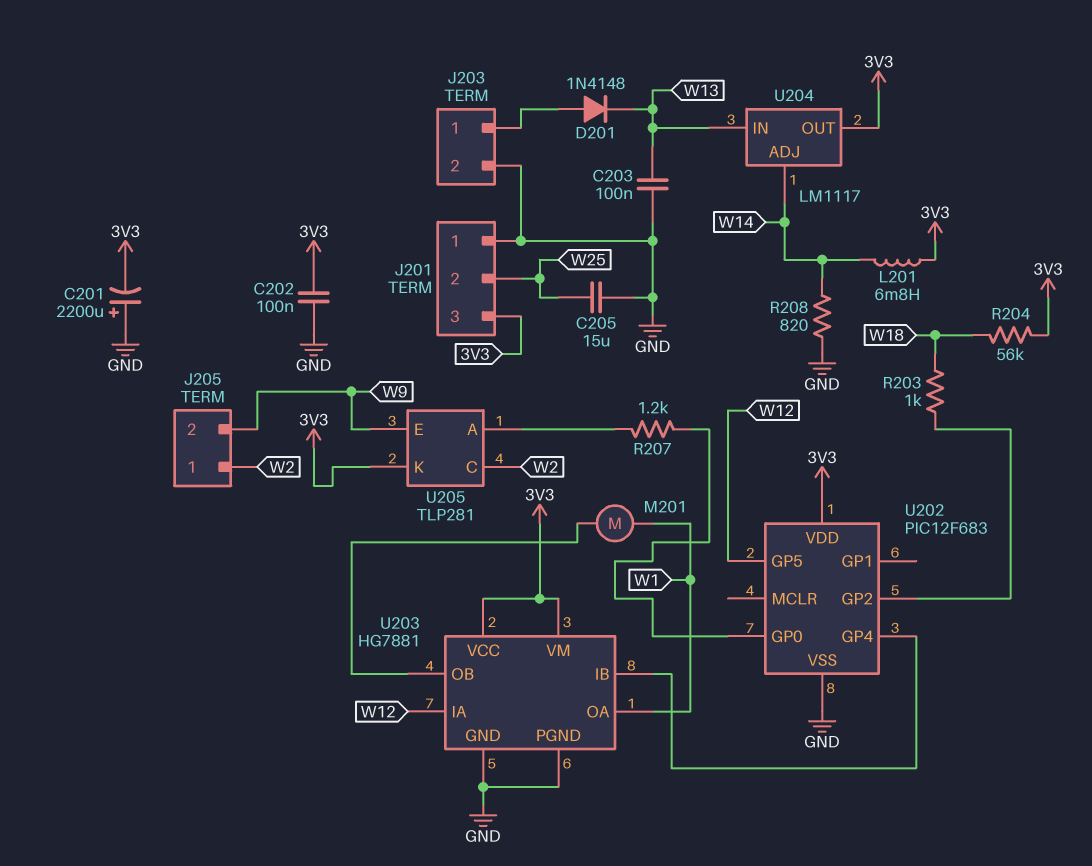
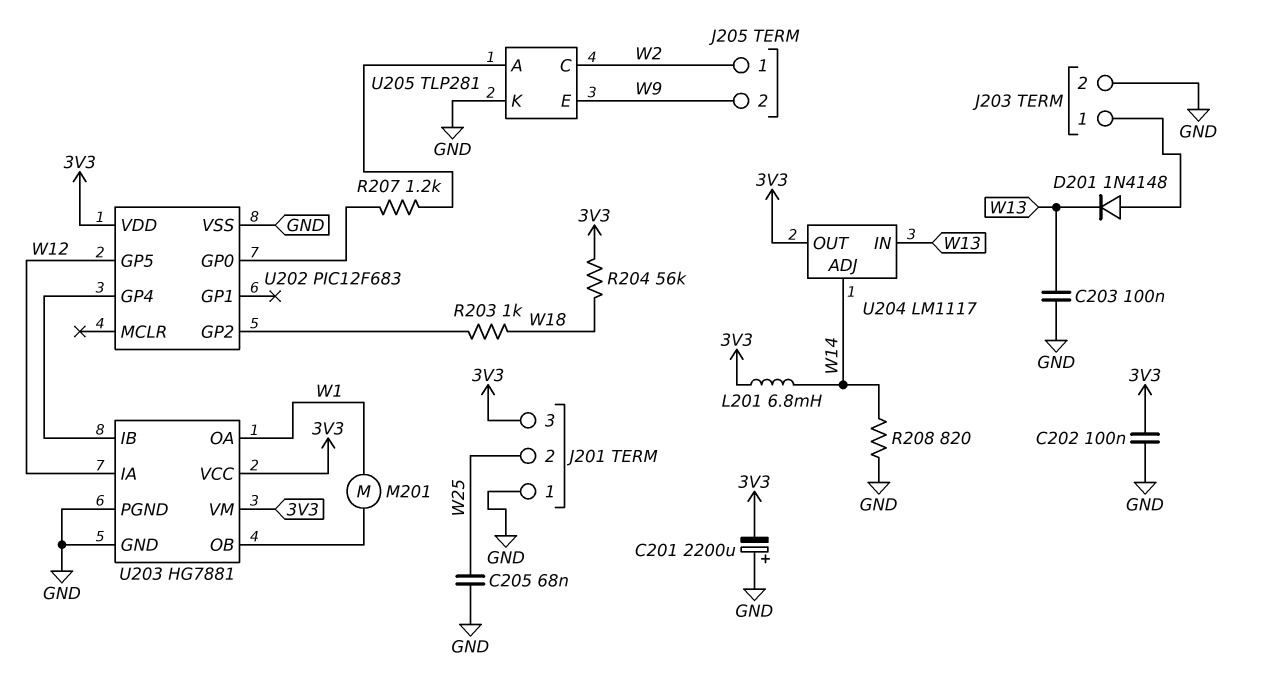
C205: 15uF (GND, W25) -> 68nF (GND, W25)
U205 pin K: 3V3 -> GND

